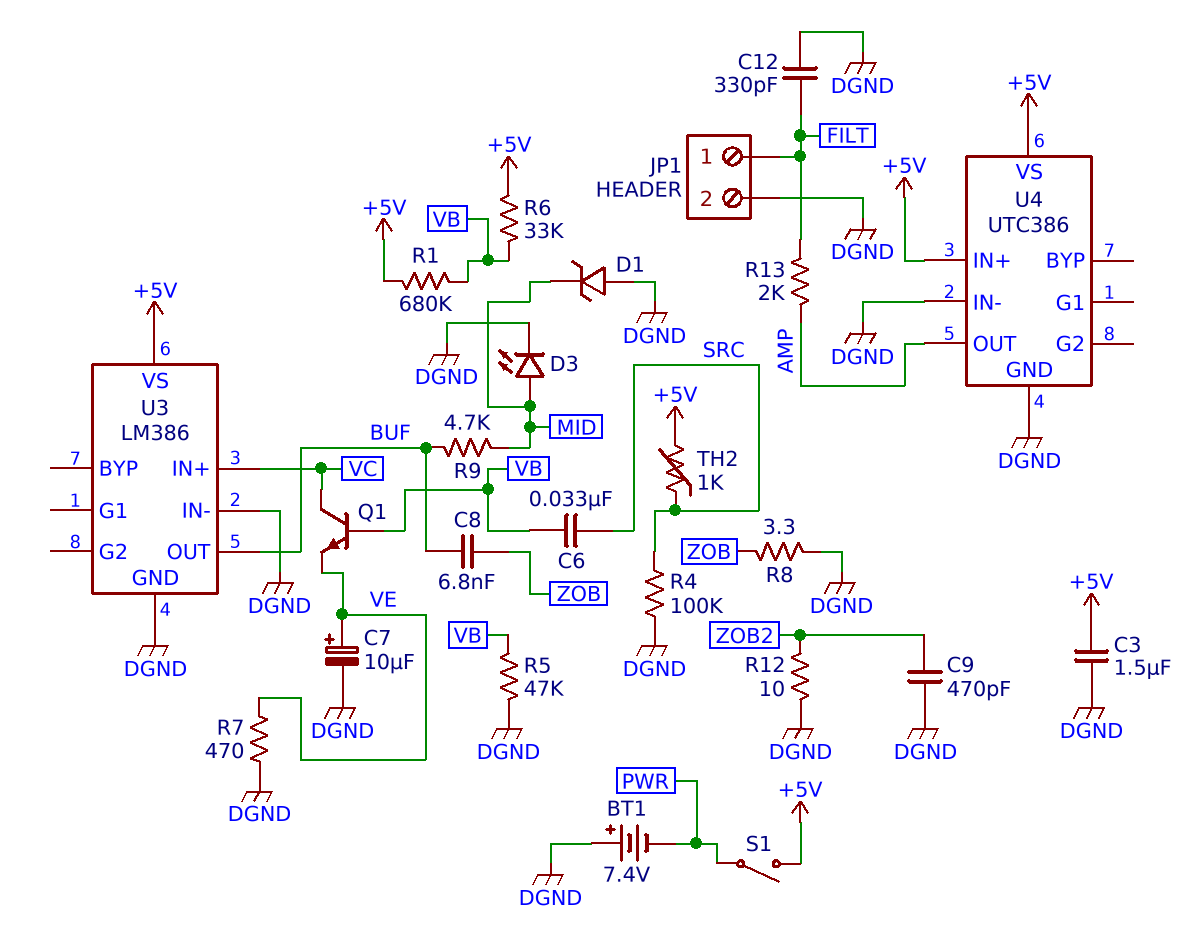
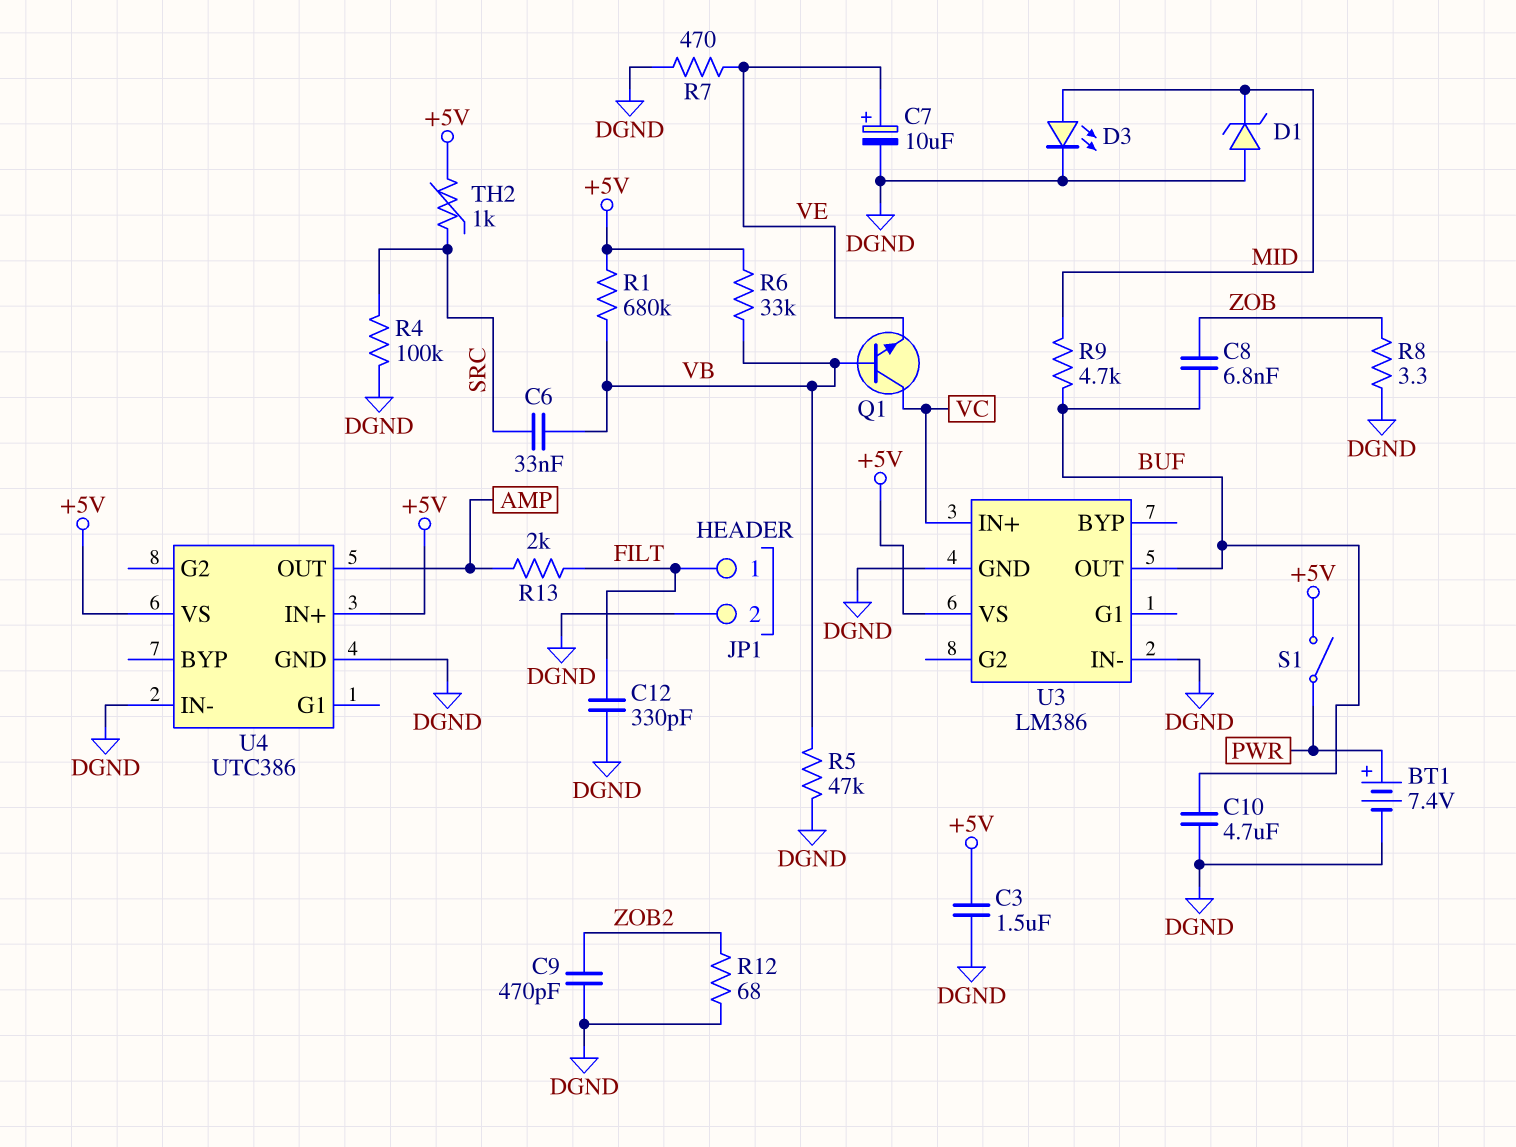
BT1: 7.4V (plus DGND, minus PWR) -> 7.4V (plus PWR, minus DGND)
C10: none -> 4.7uF (BUF, DGND)
R12: 10 (DGND, ZOB2) -> 68 (DGND, ZOB2)

